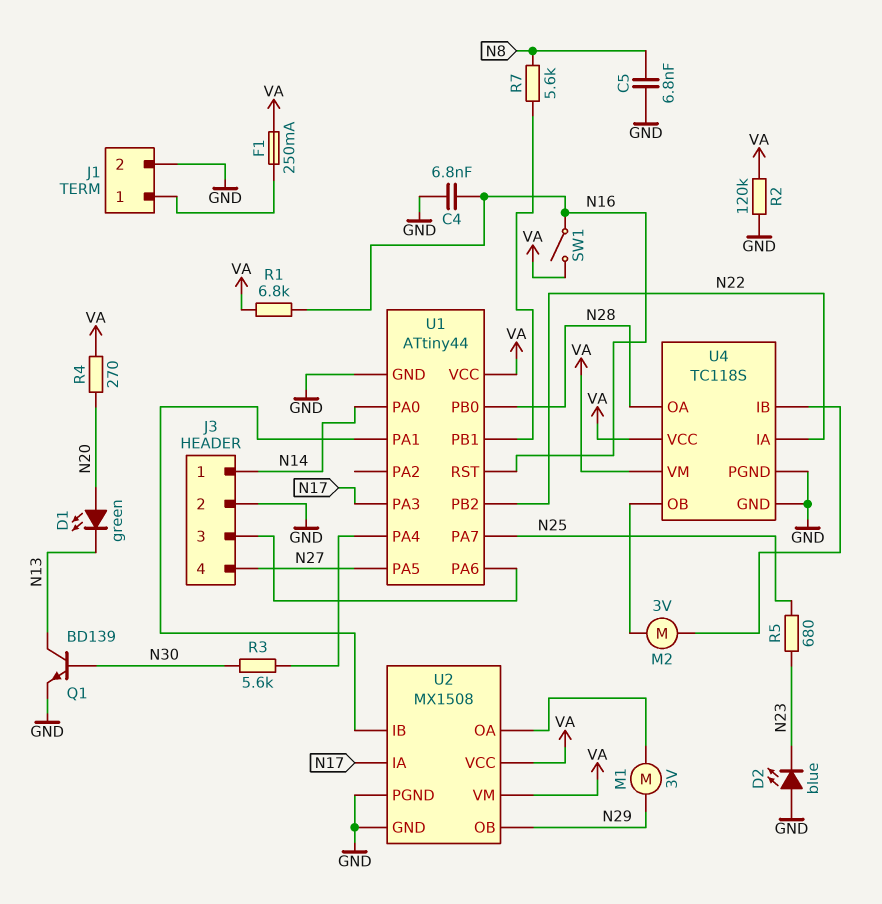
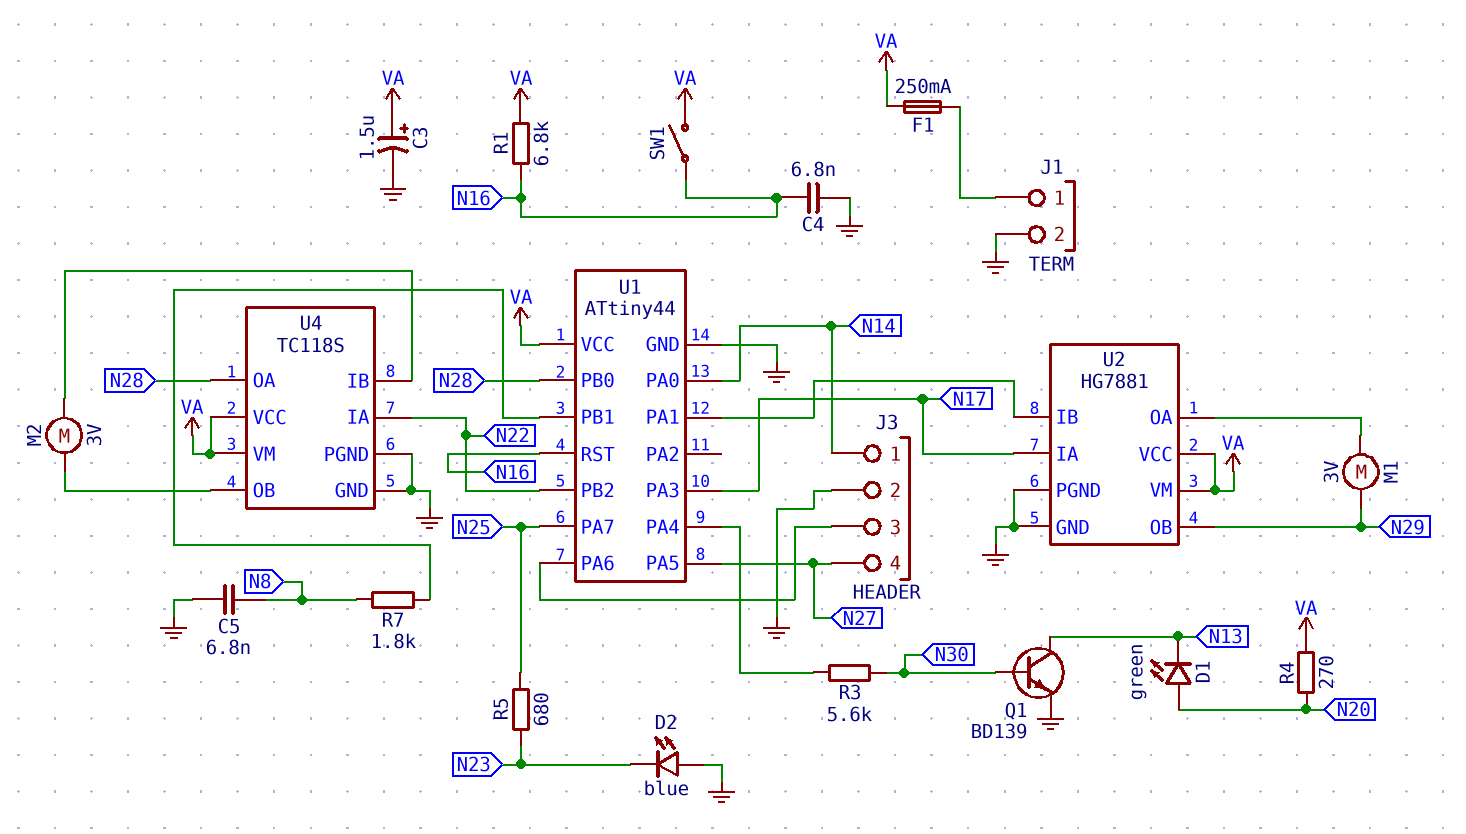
C3: none -> 1.5uF (plus VA, minus GND)
R2: 120k (GND, VA) -> none
R7: 5.6k (N8, U1/PB1) -> 1.8k (N8, U1/PB1)
U2: MX1508 -> HG7881

